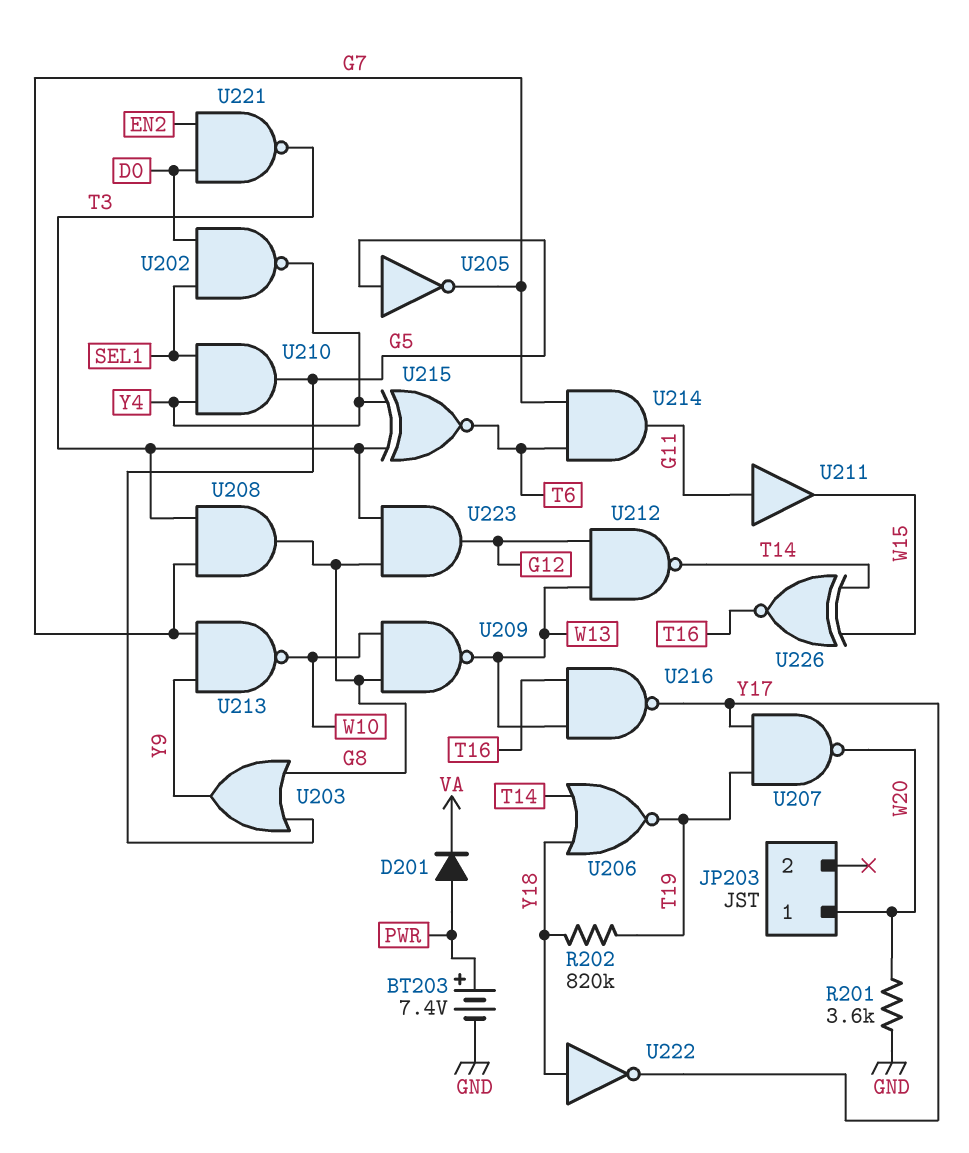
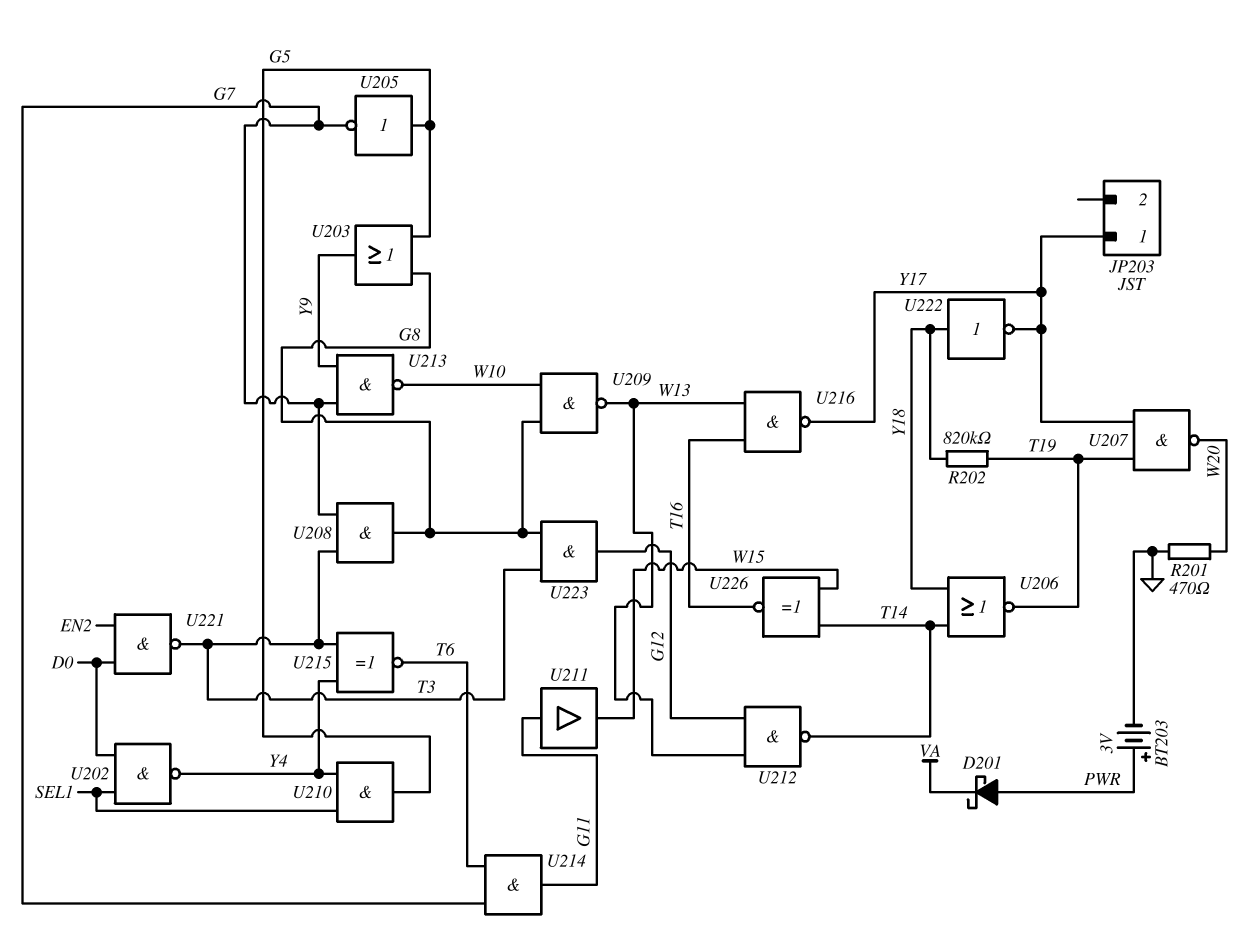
BT203: 7.4V (plus PWR, minus GND) -> 3V (plus PWR, minus GND)
D201: diode (A PWR, K VA) -> schottky (A PWR, K VA)
JP203 pin 1: W20 -> Y17
R201: 3.6k (GND, W20) -> 470 (GND, W20)

